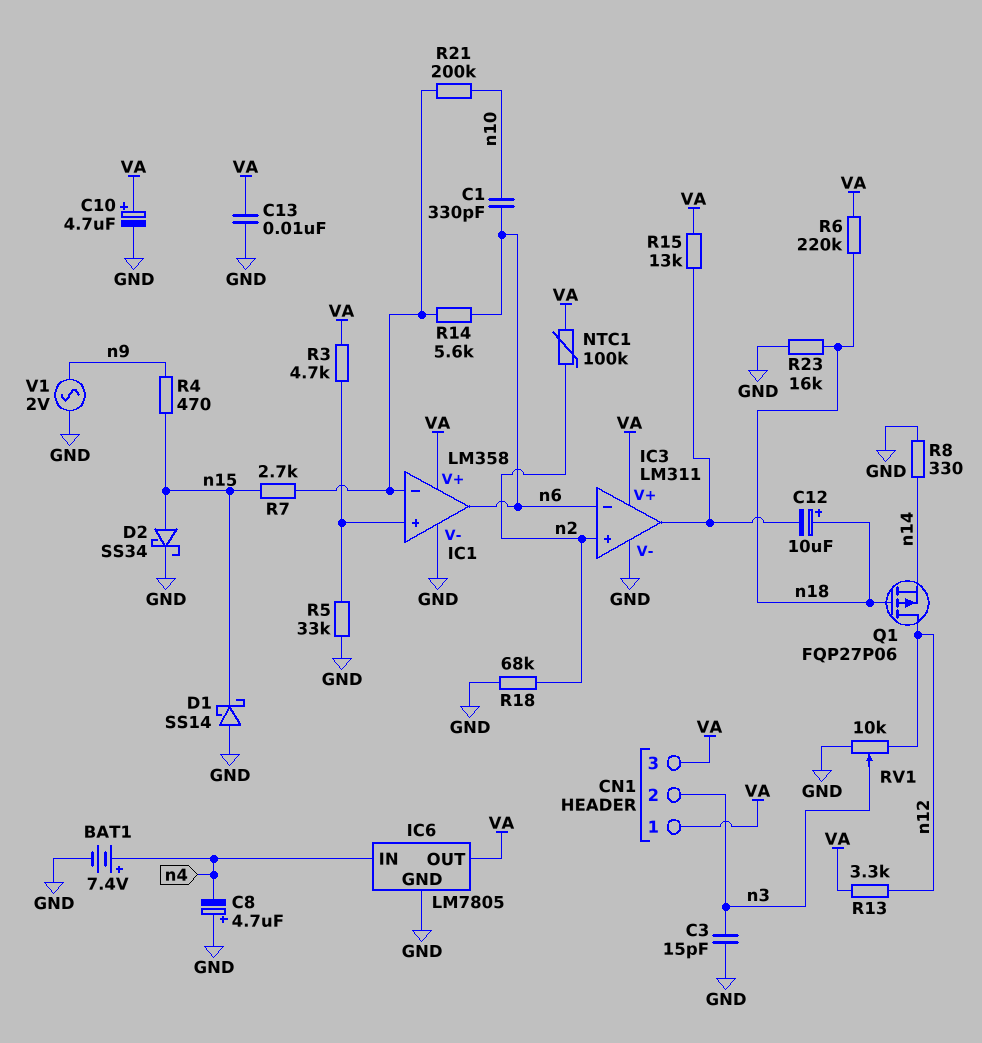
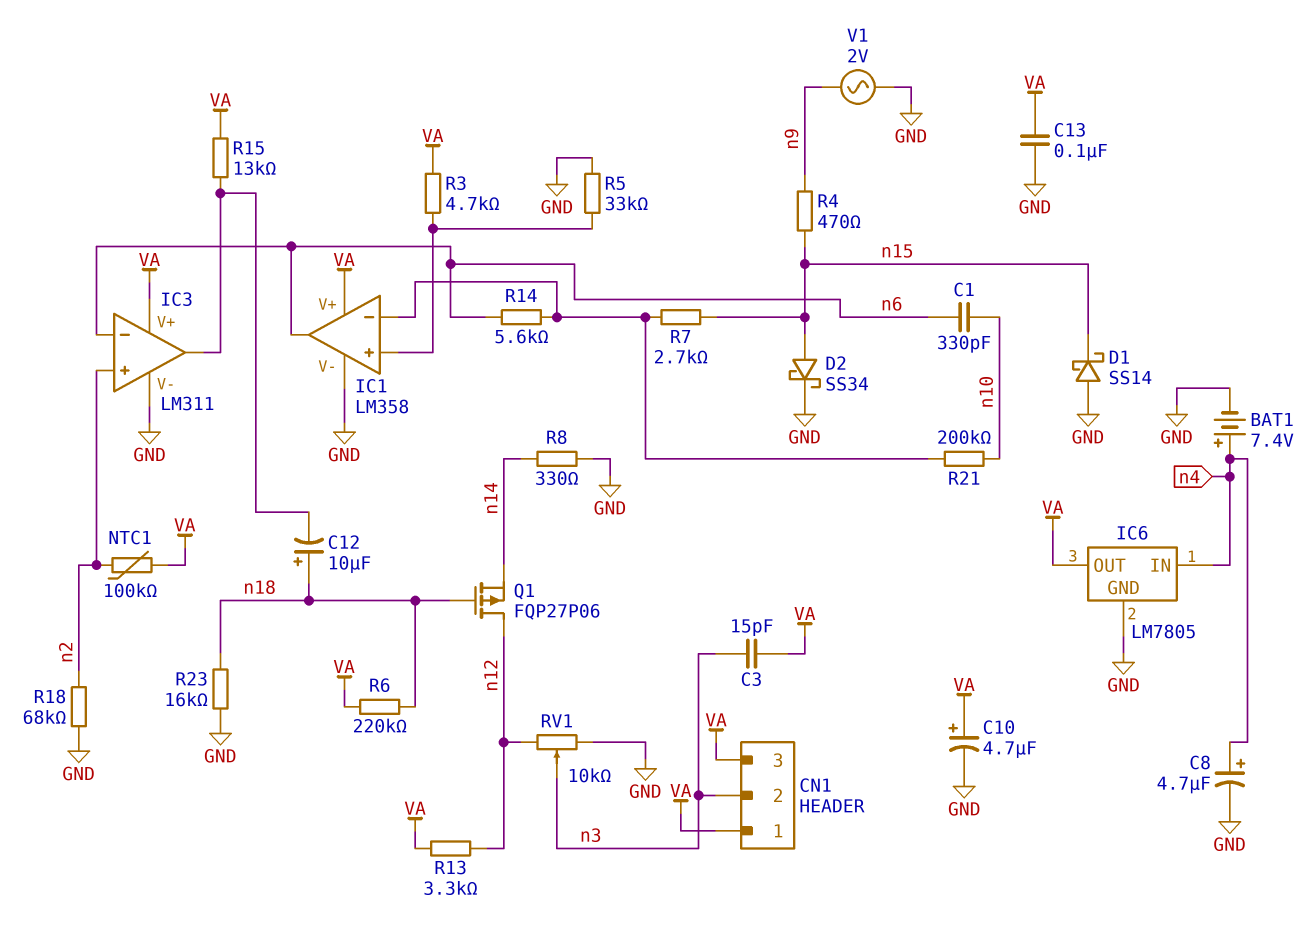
C3: 15pF (GND, n3) -> 15pF (VA, n3)
C8: 4.7uF (plus GND, minus n4) -> 4.7uF (plus n4, minus GND)
C13: 10nF (GND, VA) -> 100nF (GND, VA)

